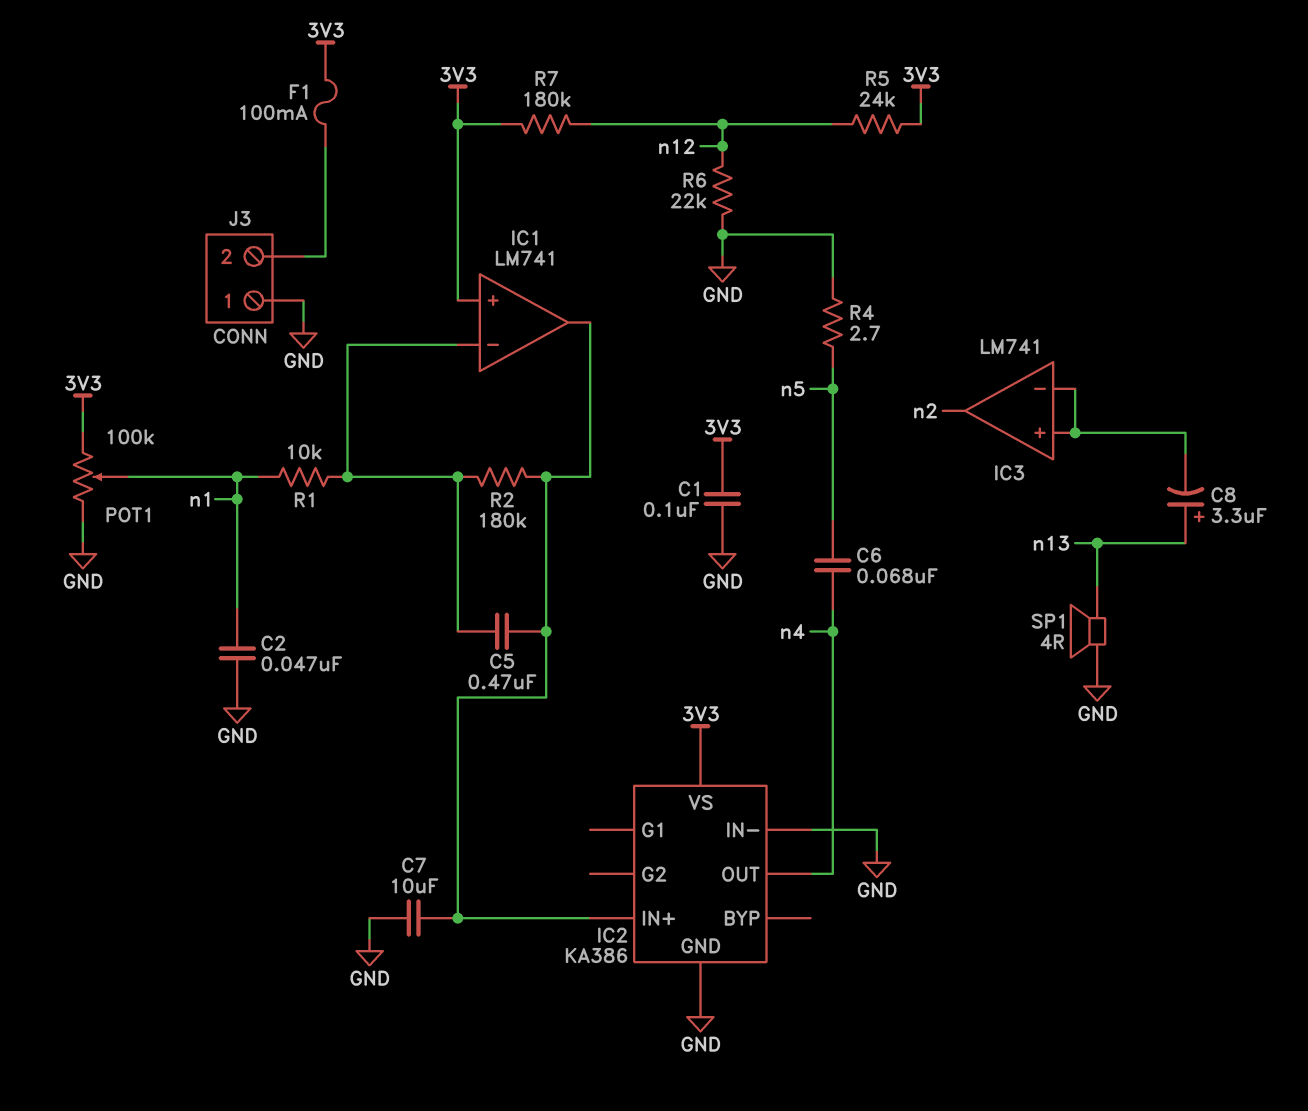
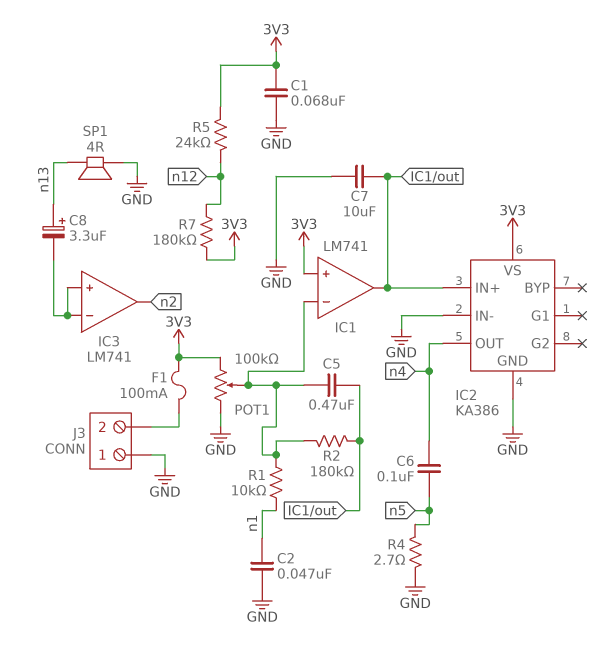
C1: 100nF (3V3, GND) -> 68nF (3V3, GND)
C6: 68nF (n4, n5) -> 100nF (n4, n5)
POT1: 100k (3V3, GND, wiper n1) -> 100k (3V3, GND, wiper IC1/in-)
R6: 22k (GND, n12) -> none

